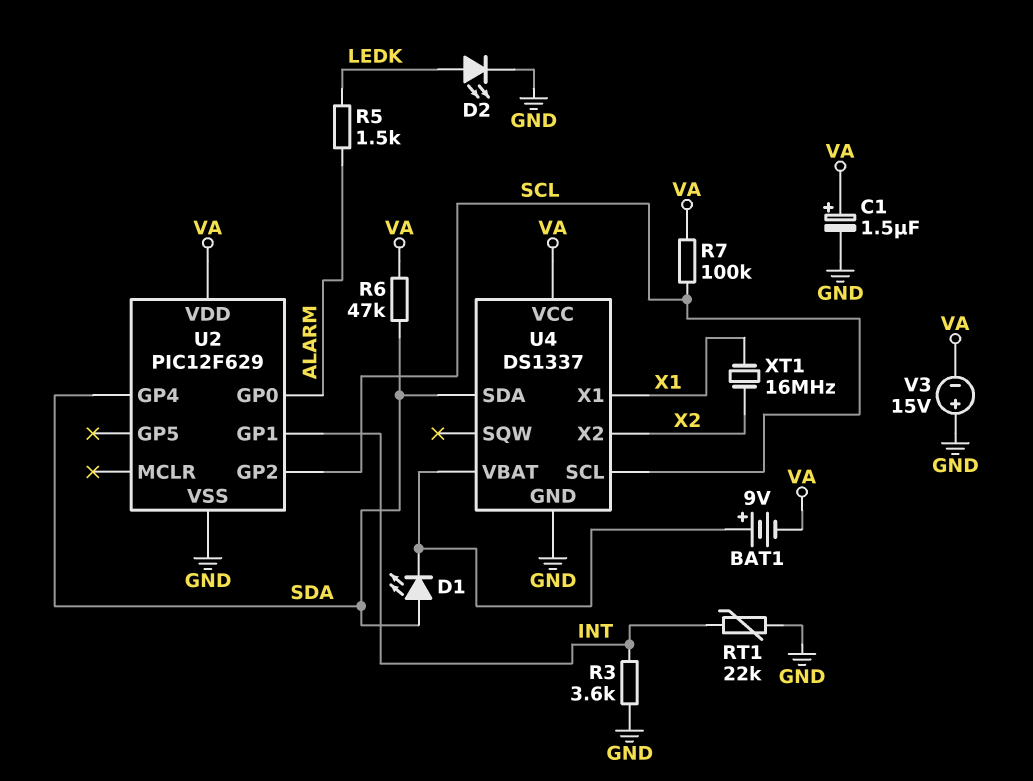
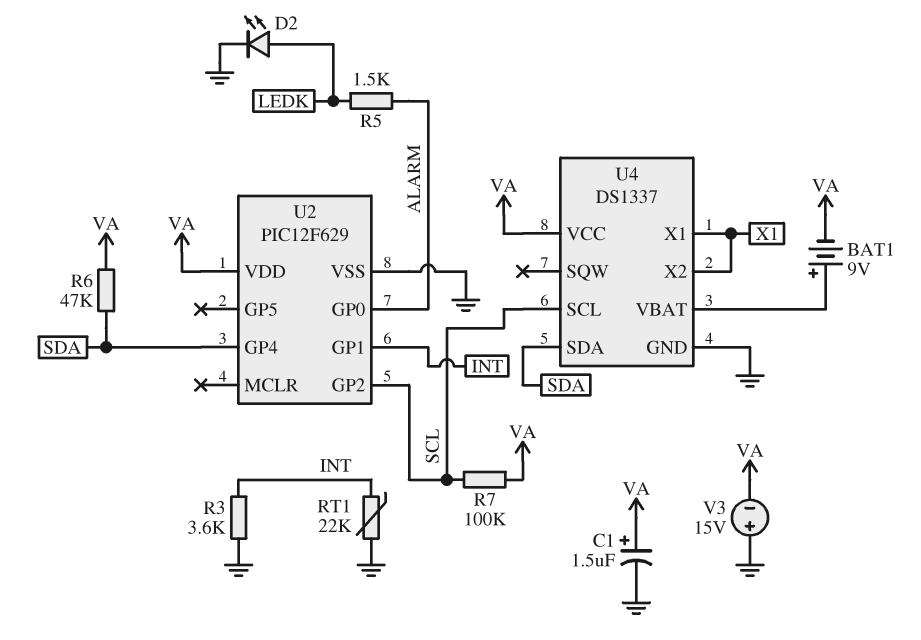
D1: LED (A SDA, K U4/VBAT) -> none
U4 pin X2: X2 -> X1
XT1: 16MHz (X1, X2) -> none

